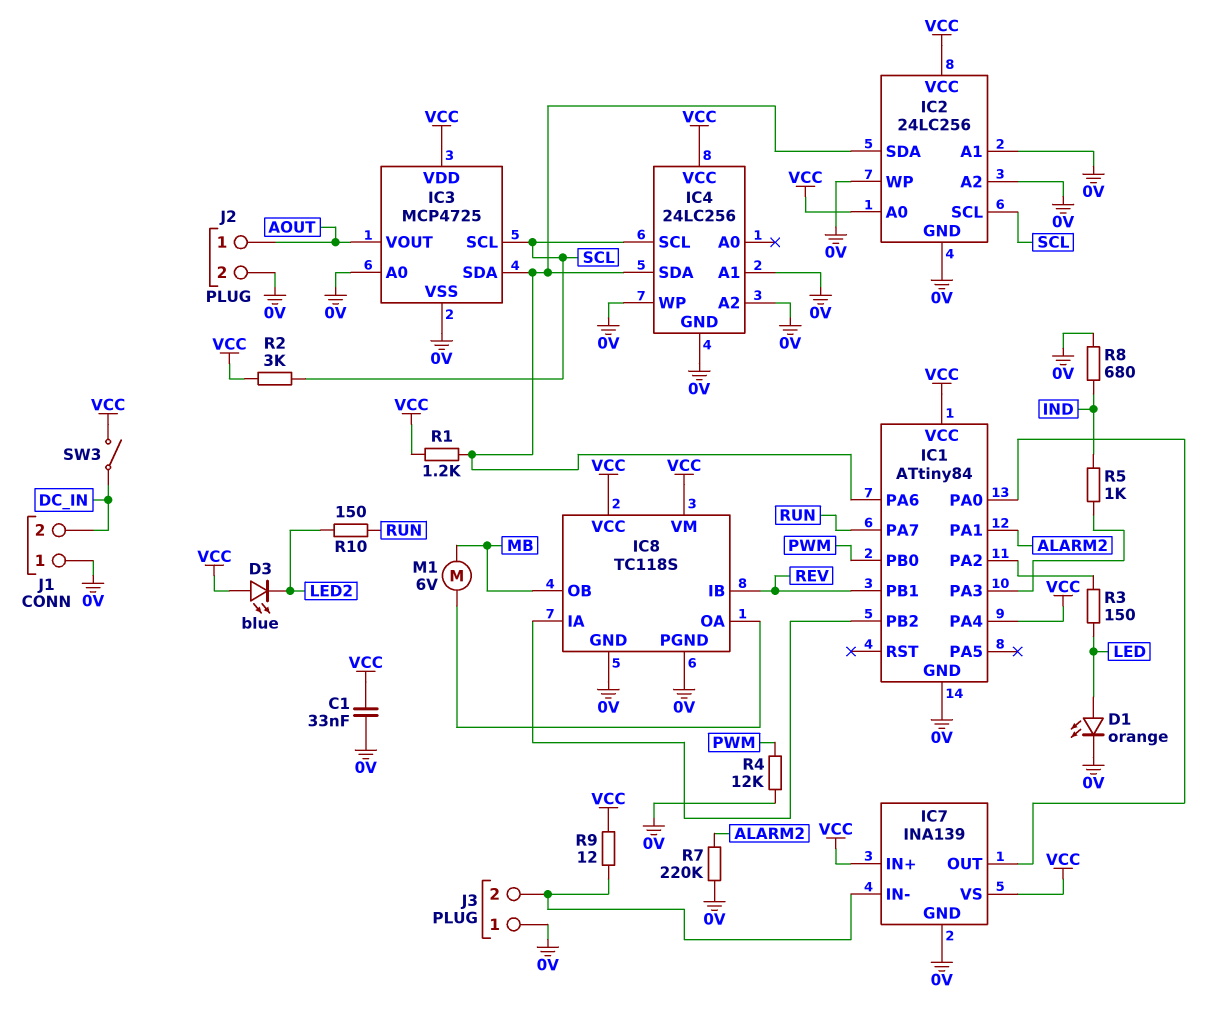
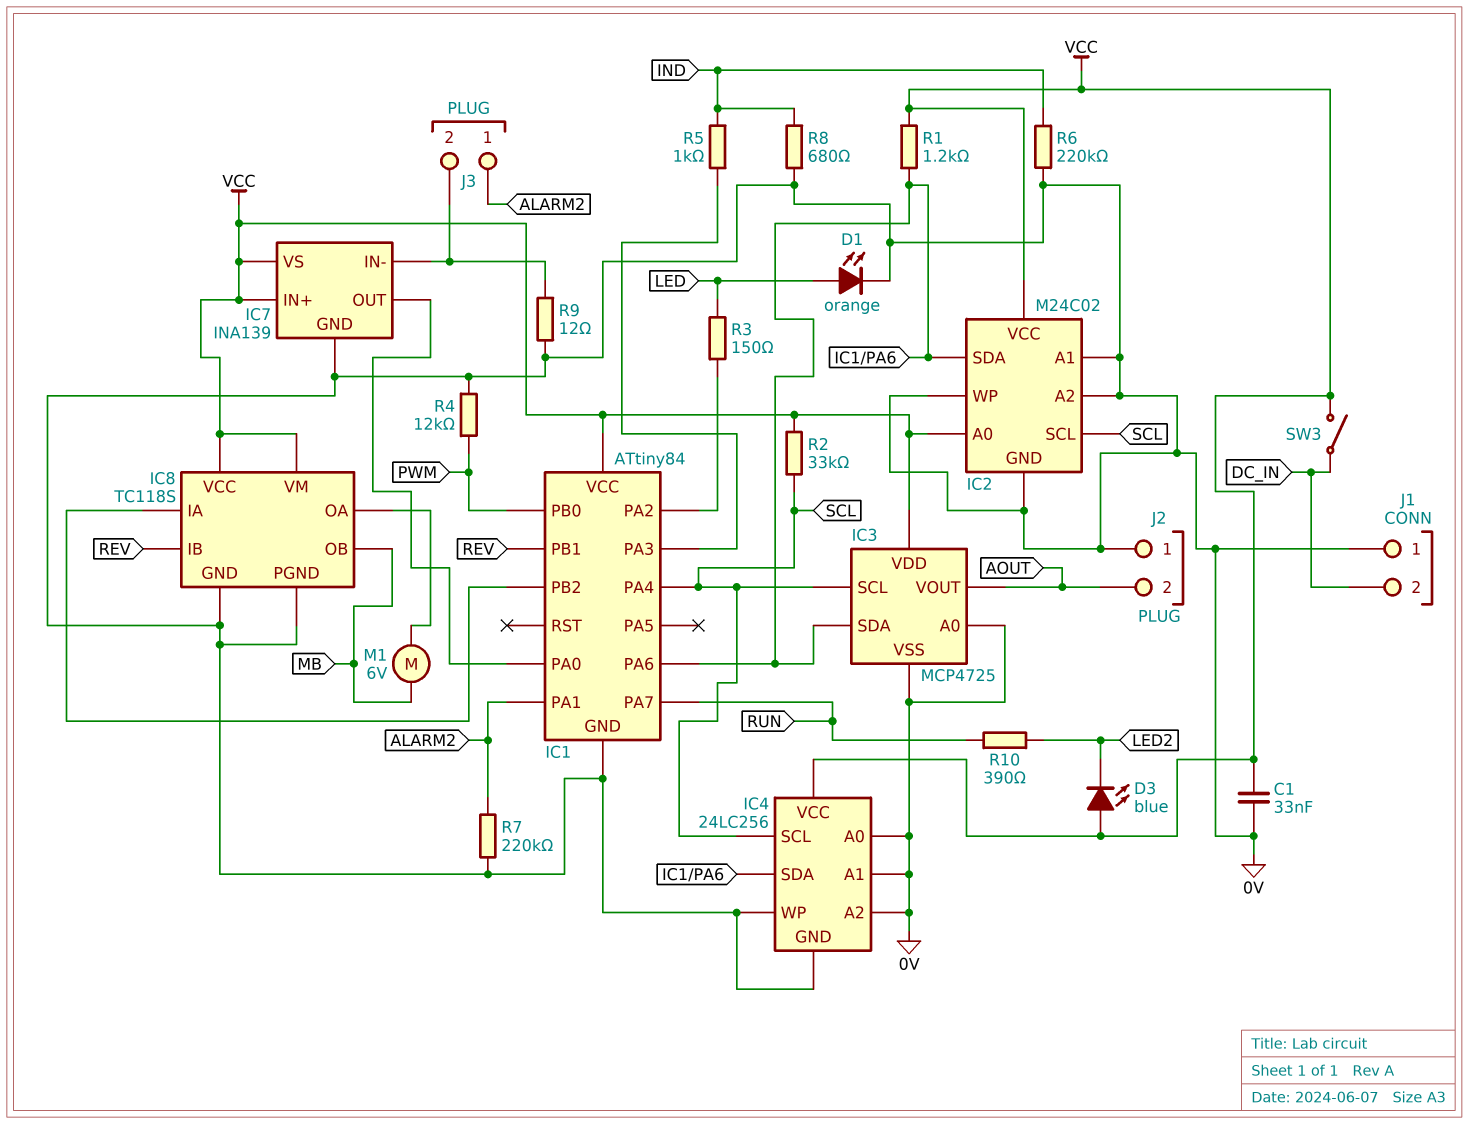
IC1 pin PA4: VCC -> SCL
IC2: 24LC256 -> M24C02
IC4 pin A0: none -> 0V
J2 pin 1: AOUT -> 0V
J2 pin 2: 0V -> AOUT
J3 pin 1: 0V -> ALARM2
R2: 3k (SCL, VCC) -> 33k (SCL, VCC)
R6: none -> 220k (0V, IND)
R9: 12 (IC7/IN-, VCC) -> 12 (0V, IC7/IN-)
R10: 150 (LED2, RUN) -> 390 (LED2, RUN)

